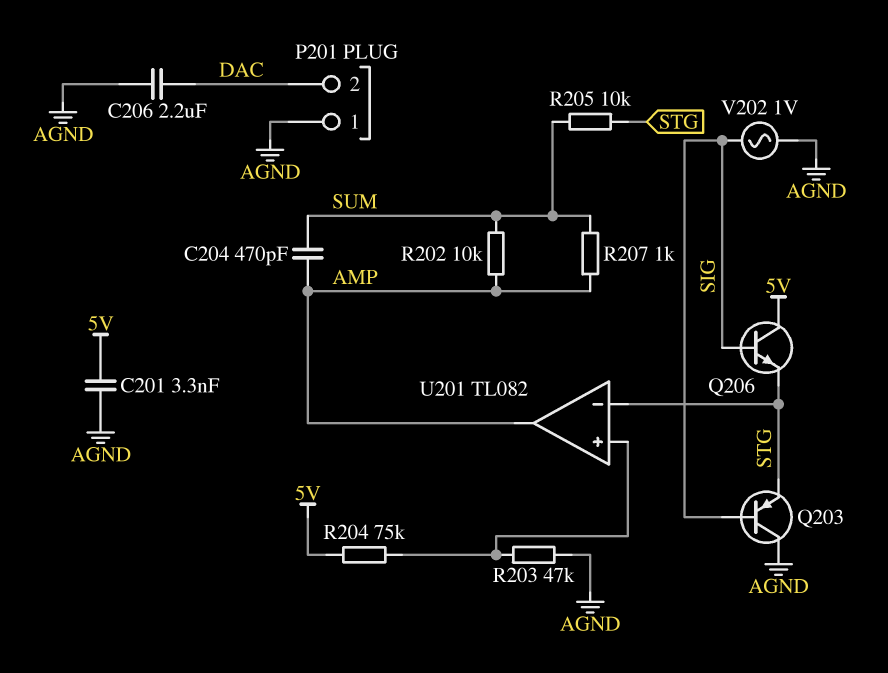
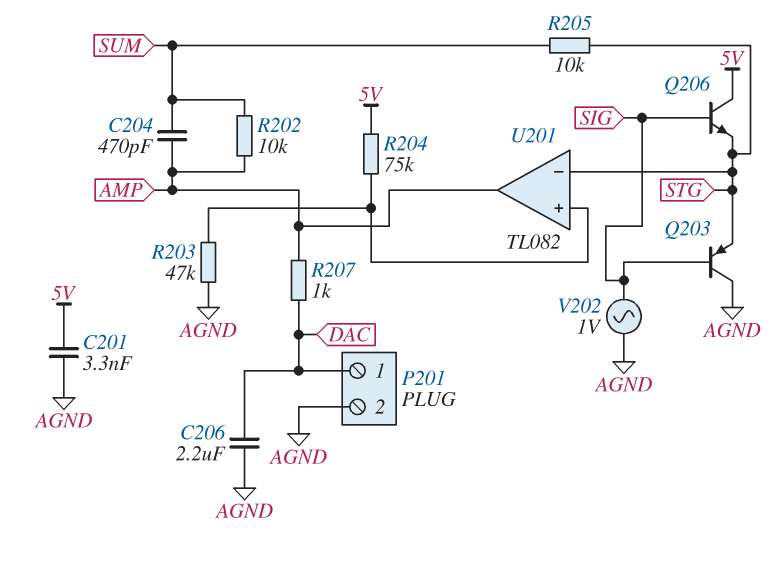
P201 pin 1: AGND -> DAC
P201 pin 2: DAC -> AGND
R207: 1k (AMP, SUM) -> 1k (AMP, DAC)

